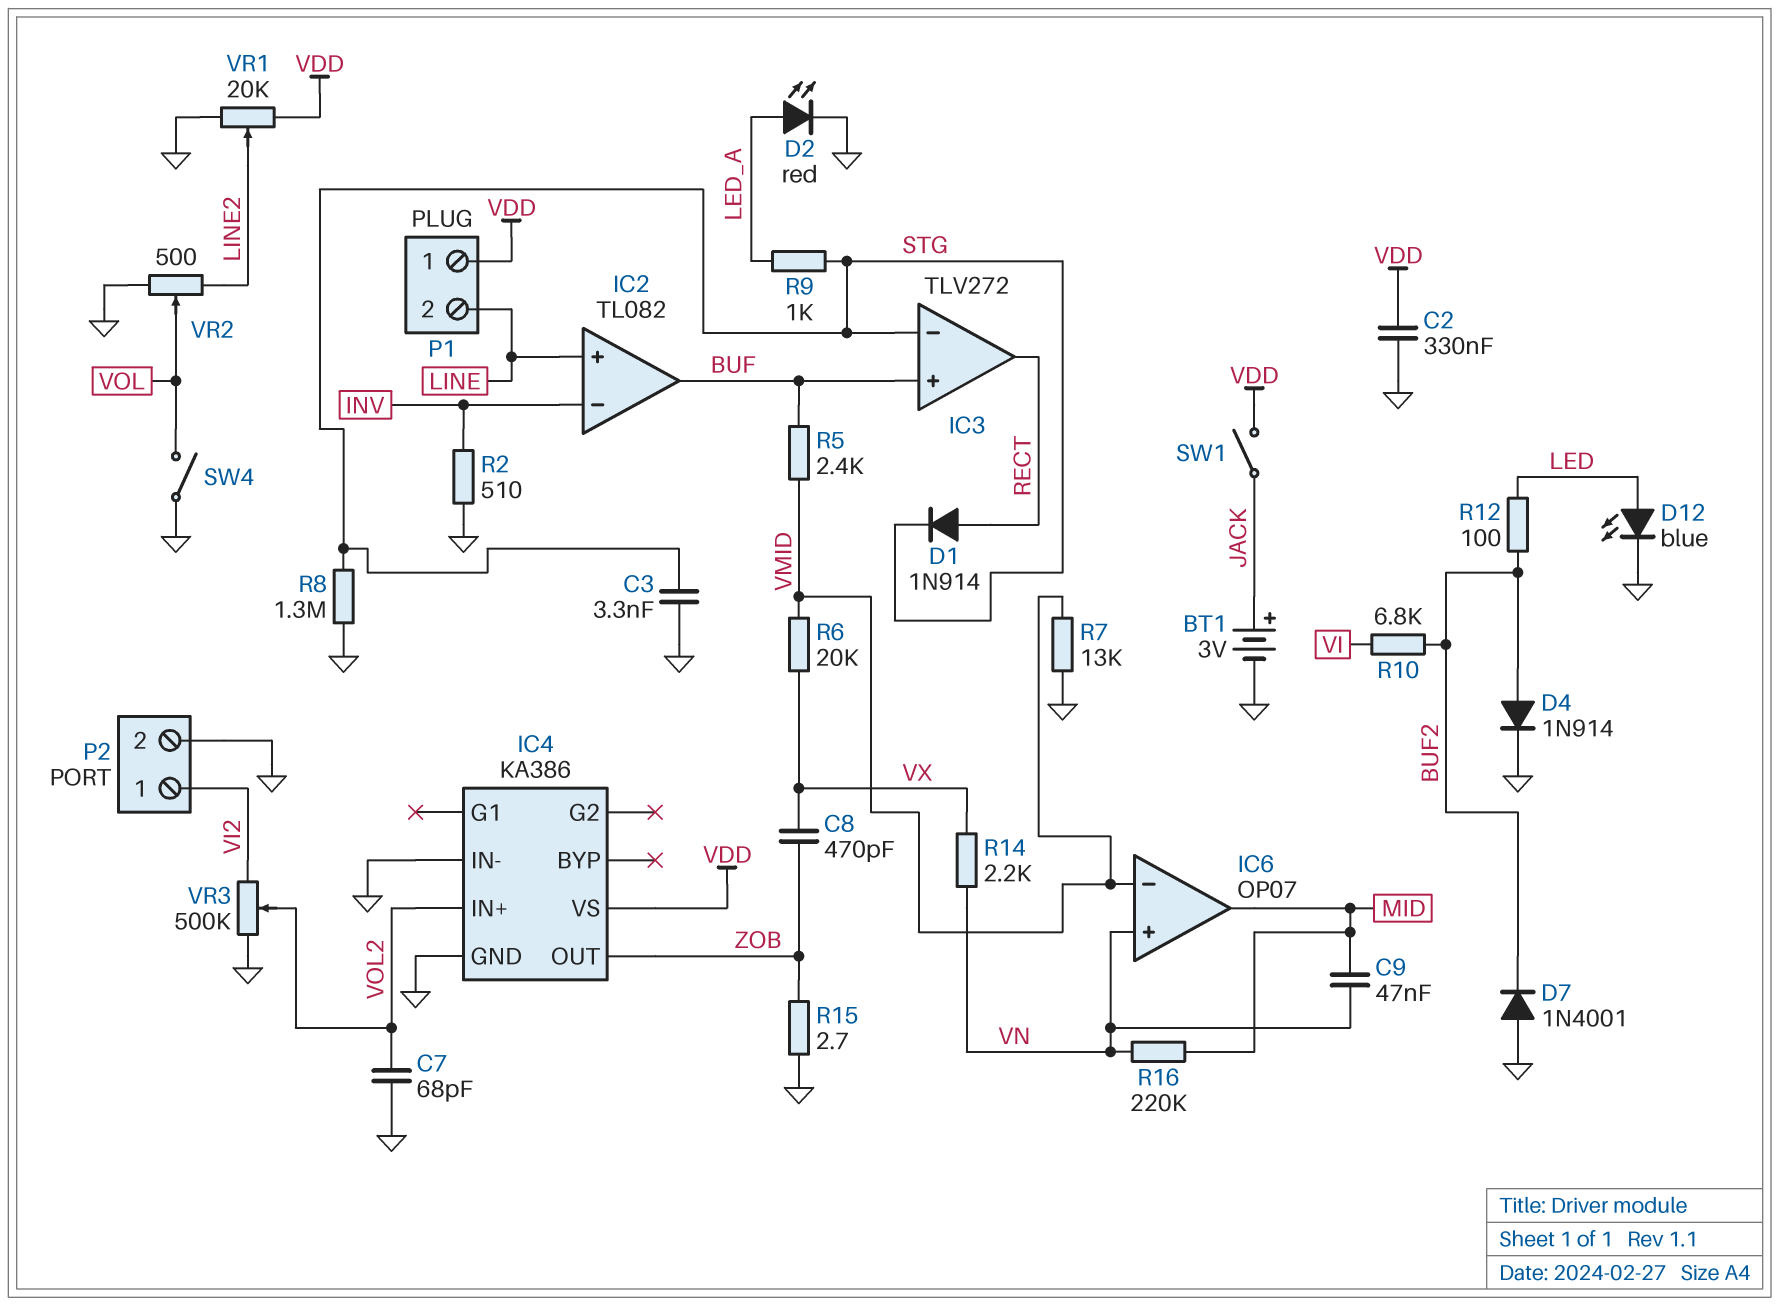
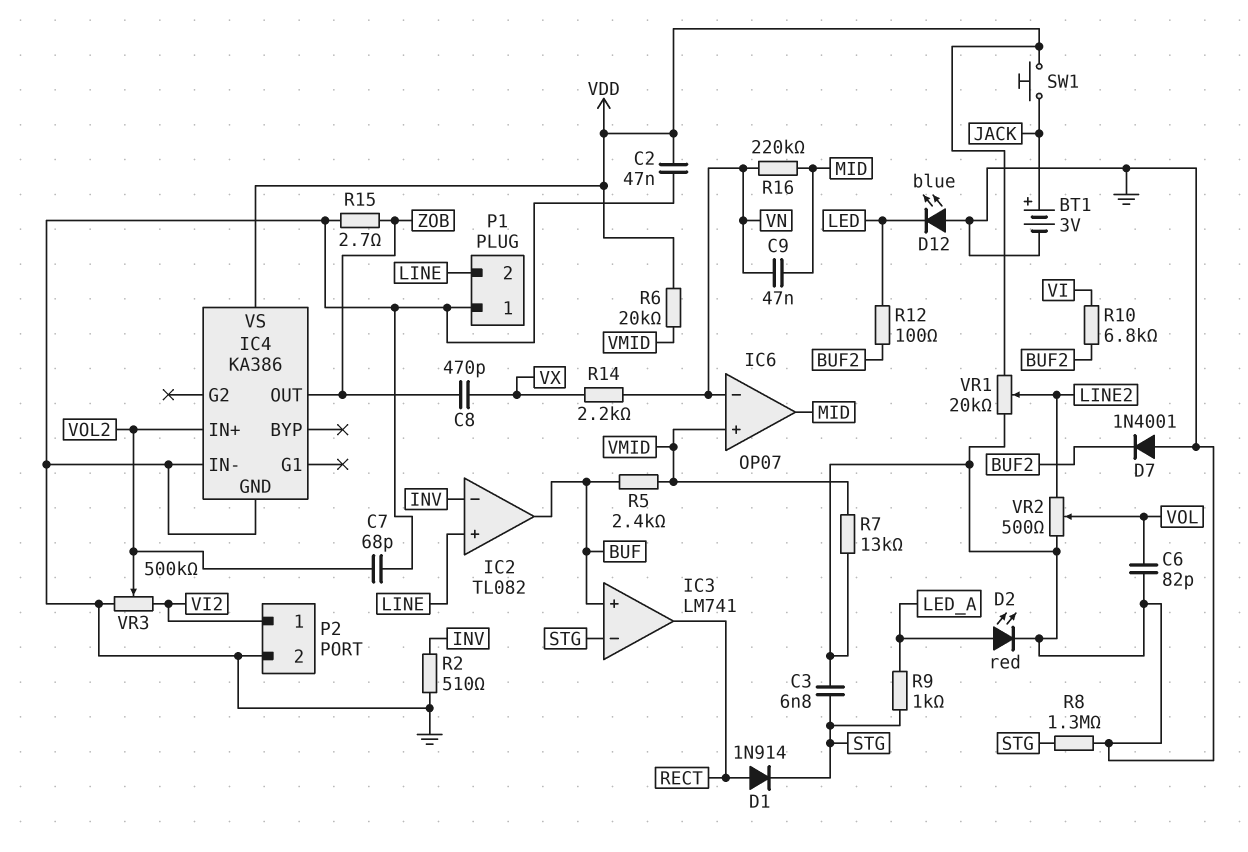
C2: 330nF (GND, VDD) -> 47nF (GND, VDD)
C3: 3.3nF (GND, STG) -> 6.8nF (GND, STG)
C6: none -> 82pF (GND, VOL)
D4: diode 1N914 (A BUF2, K GND) -> none
D12: LED blue (A LED, K GND) -> LED blue (A GND, K LED)
IC3: TLV272 -> LM741
IC6 pin in+: VN -> VMID
IC6 pin in-: VMID -> VN
P1 pin 1: VDD -> GND
R6: 20k (VMID, VX) -> 20k (VDD, VMID)
SW1: switch (JACK, VDD) -> button (JACK, VDD)
SW4: switch (GND, VOL) -> none

